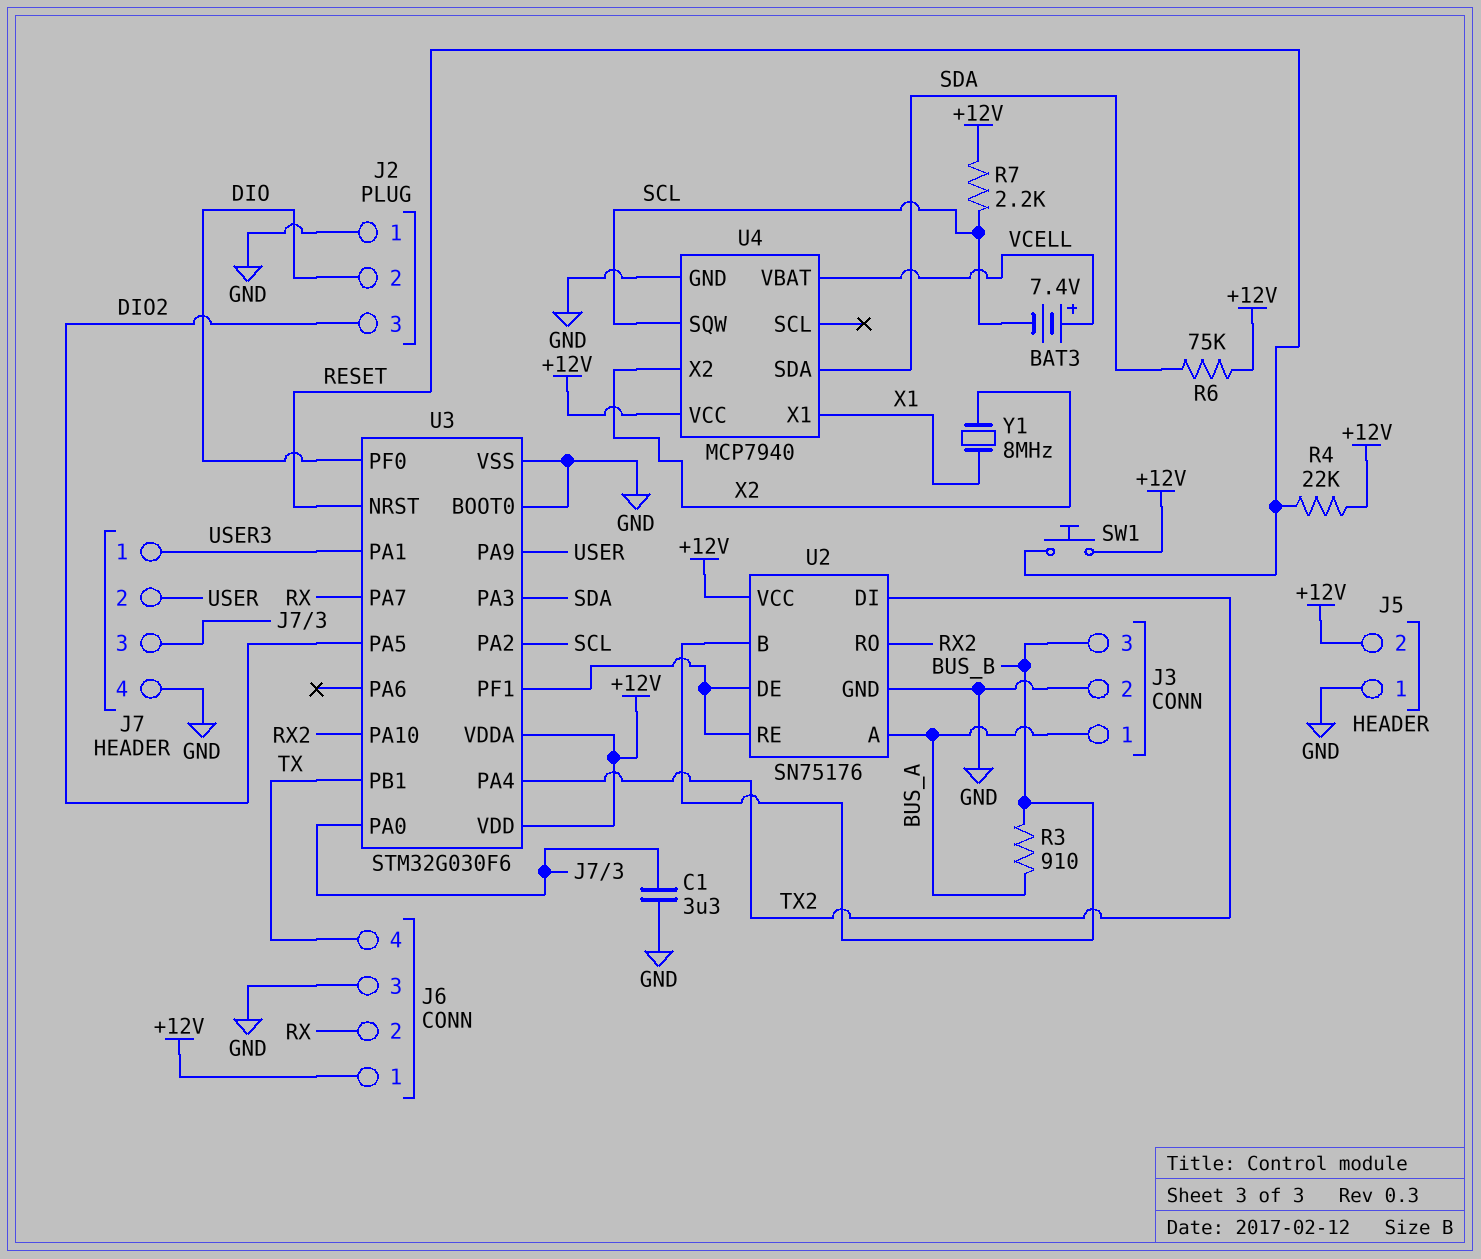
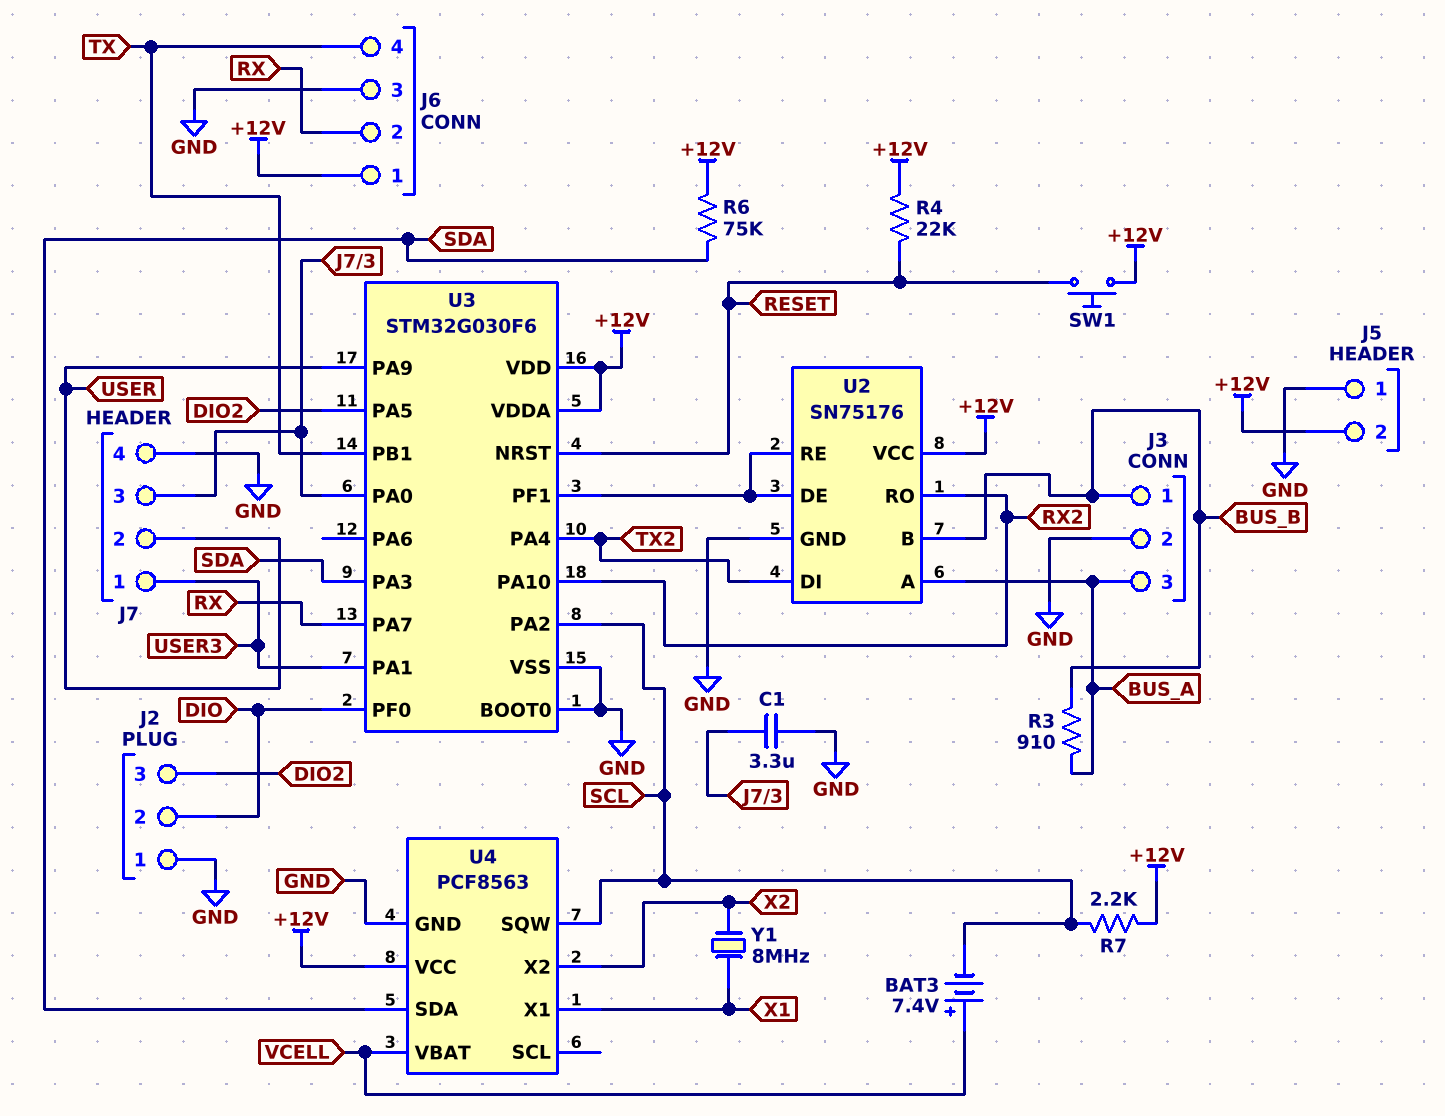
J3 pin 1: BUS_A -> BUS_B
J3 pin 3: BUS_B -> BUS_A
U4: MCP7940 -> PCF8563

